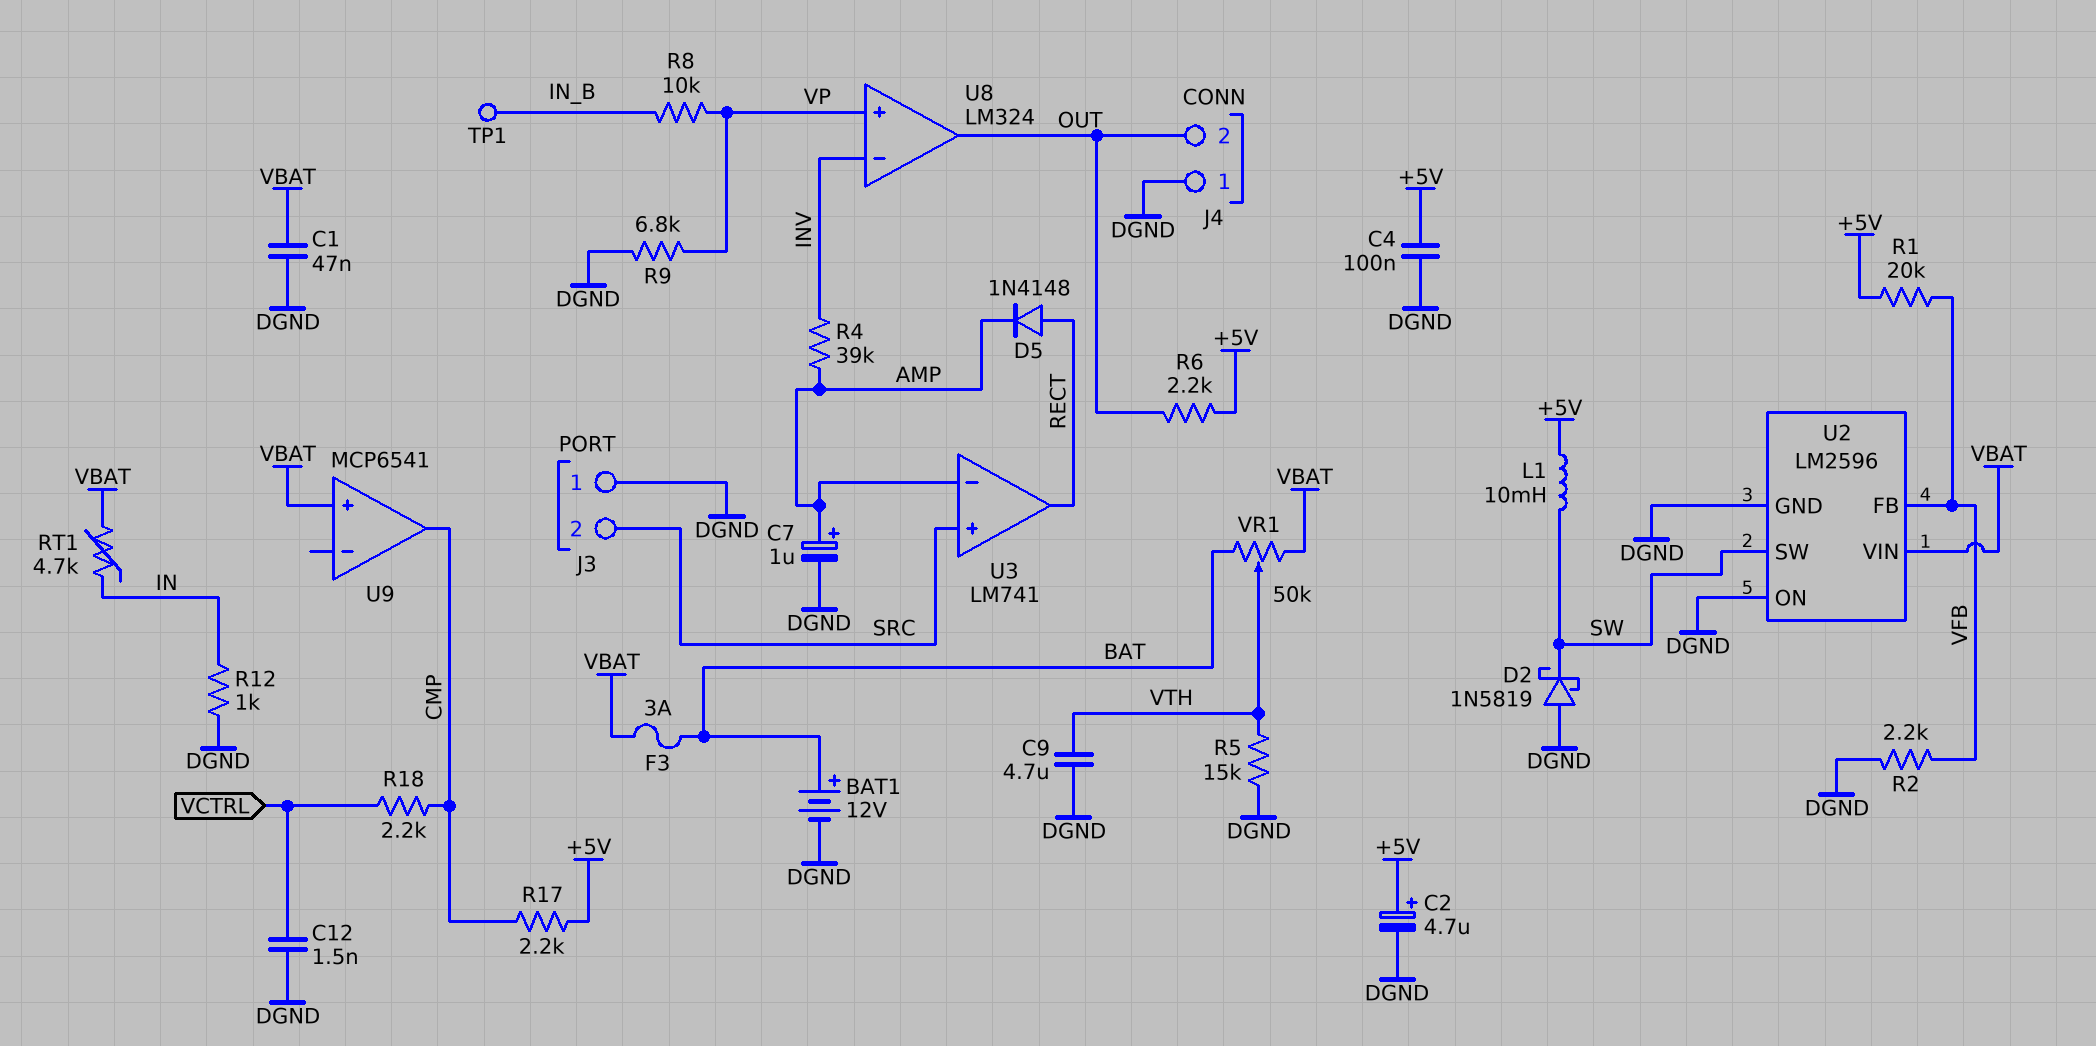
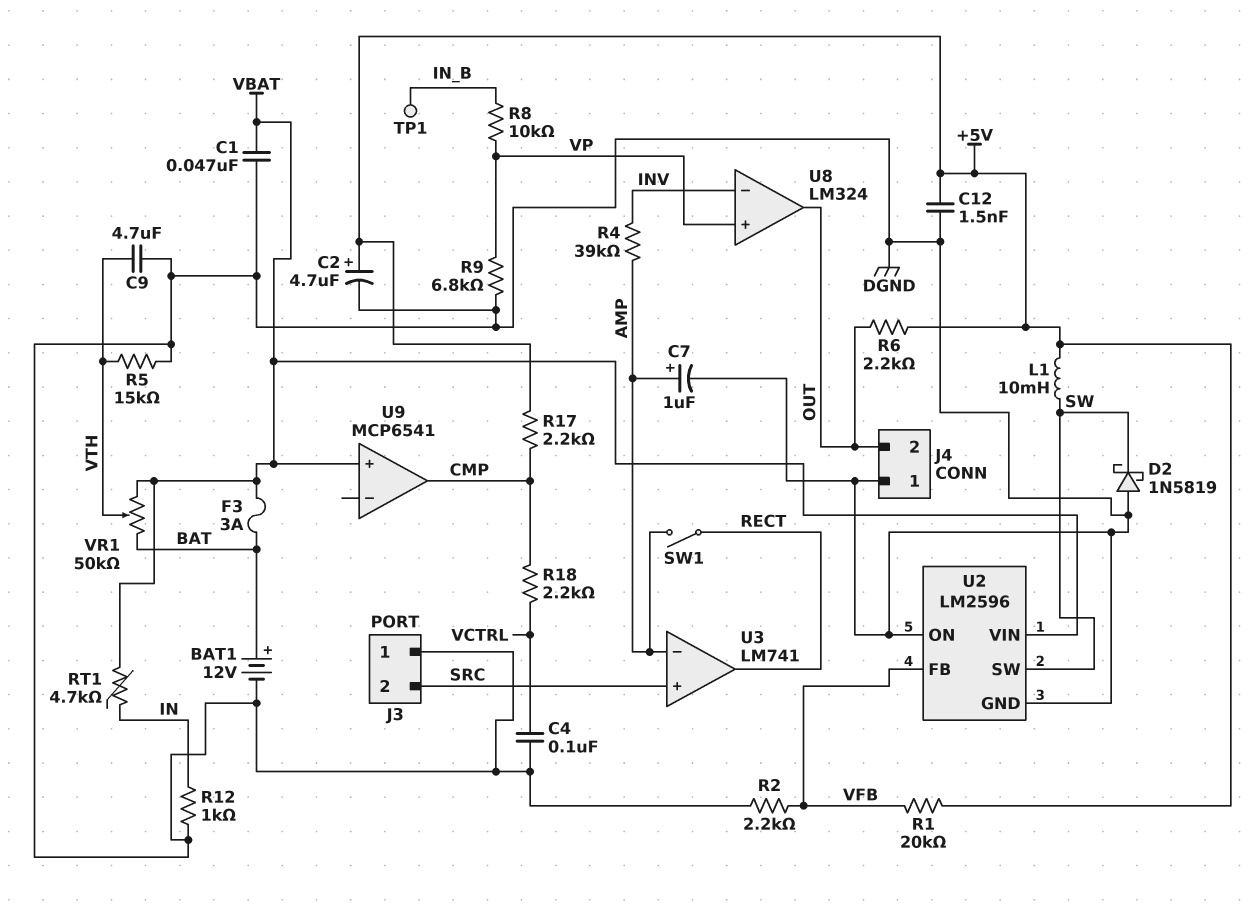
C4: 100nF (+5V, DGND) -> 100nF (DGND, VCTRL)
C12: 1.5nF (DGND, VCTRL) -> 1.5nF (+5V, DGND)
D5: diode 1N4148 (A RECT, K AMP) -> none
SW1: none -> switch (AMP, RECT)

